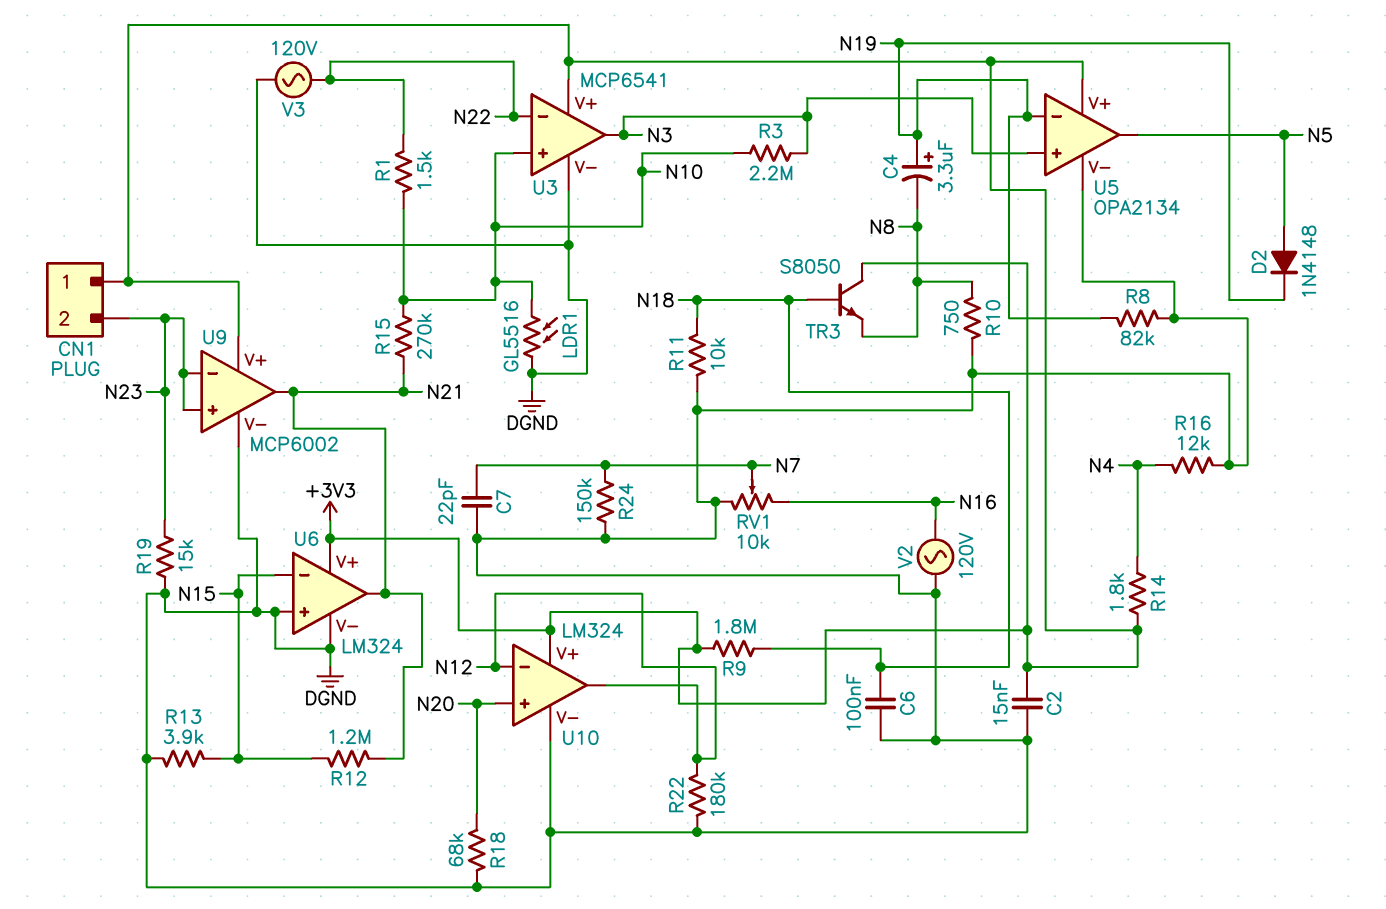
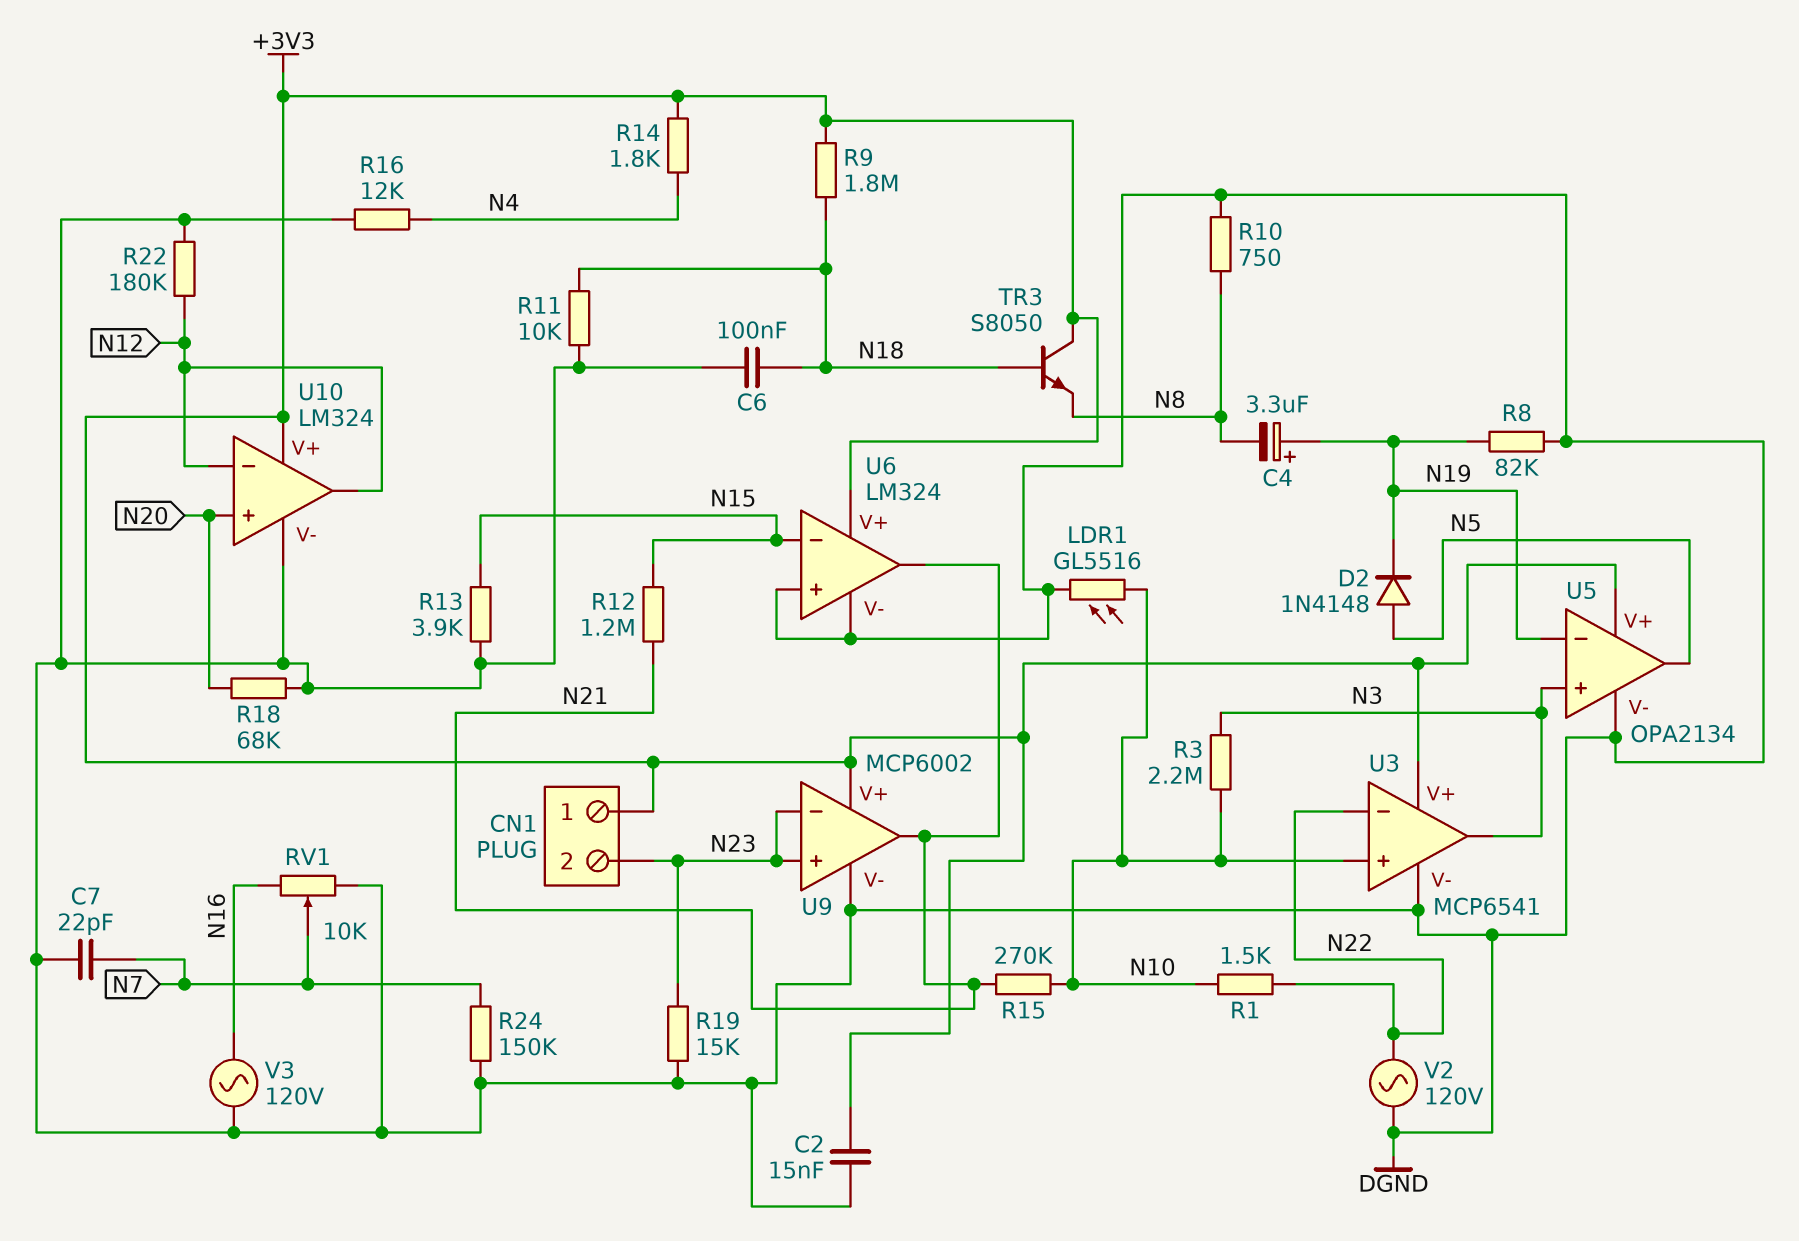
V2: AC 120V (DGND, N16) -> AC 120V (DGND, N22)
V3: AC 120V (DGND, N22) -> AC 120V (DGND, N16)

